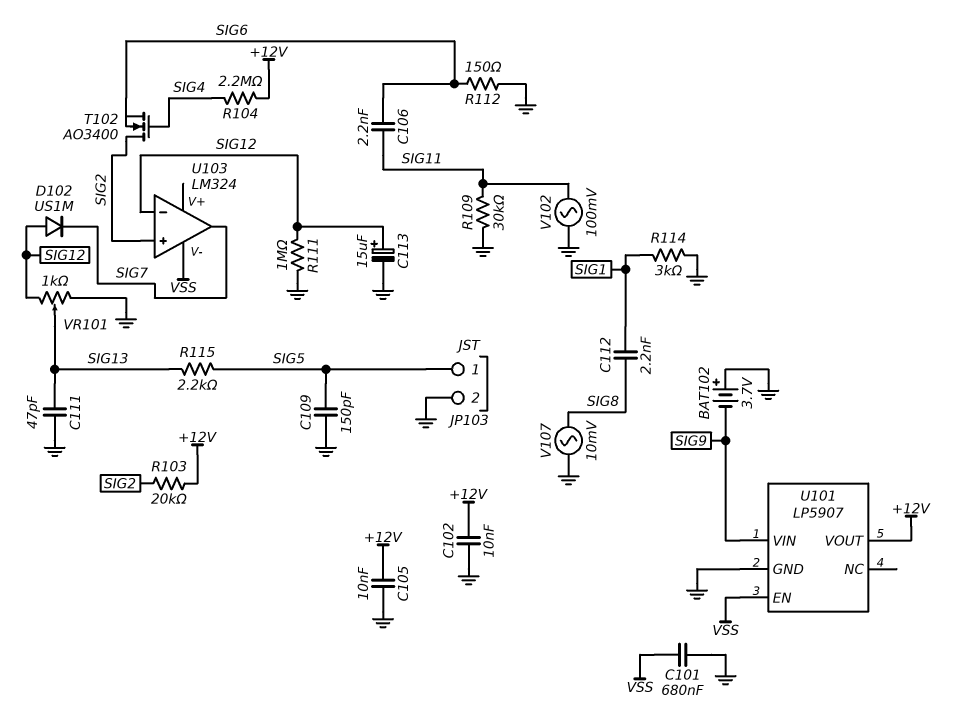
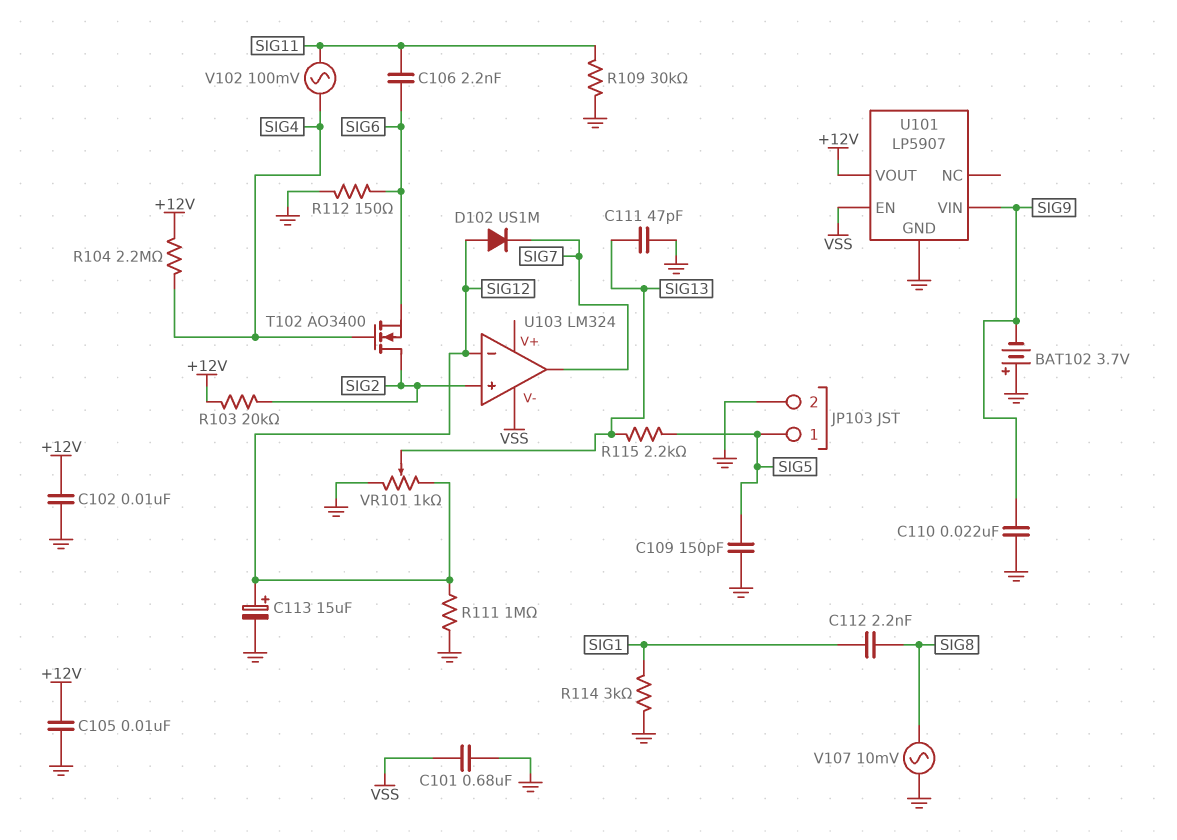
C110: none -> 22nF (GND, SIG9)
V102: AC 100mV (GND, SIG11) -> AC 100mV (SIG4, SIG11)

